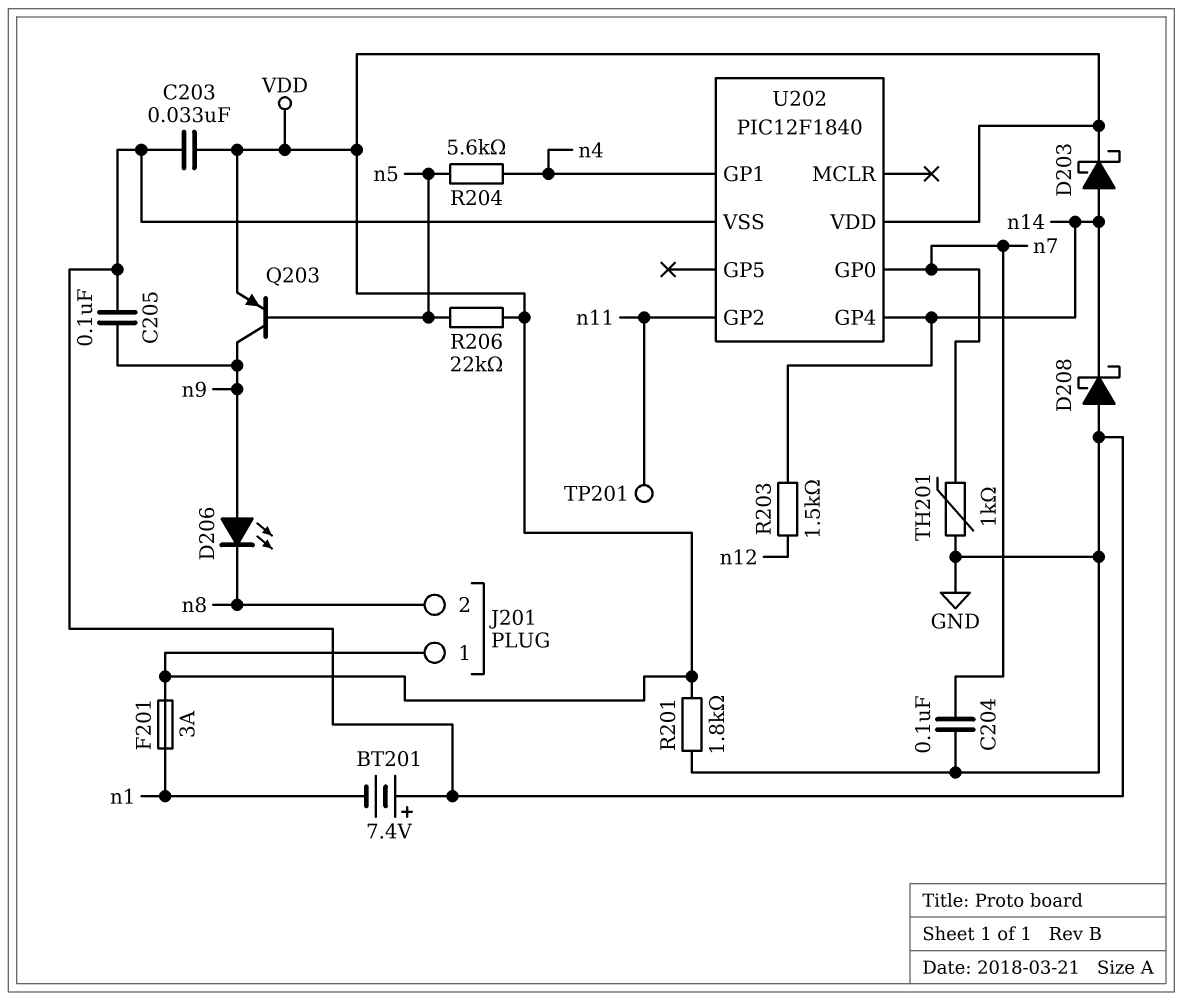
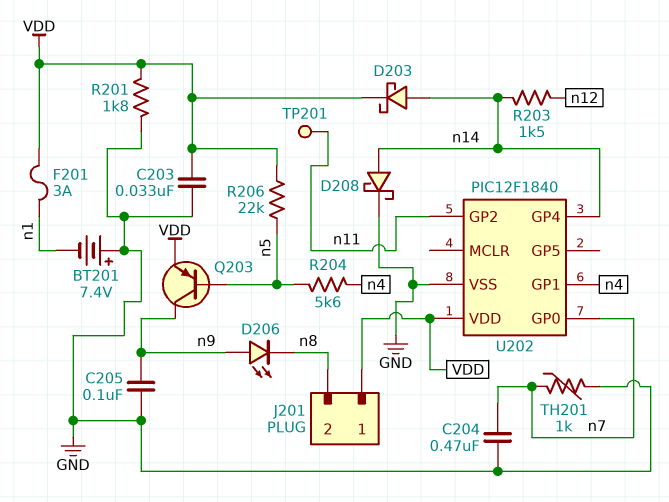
C204: 100nF (GND, n7) -> 470nF (GND, n7)
D208: schottky (A GND, K n14) -> schottky (A n14, K GND)

